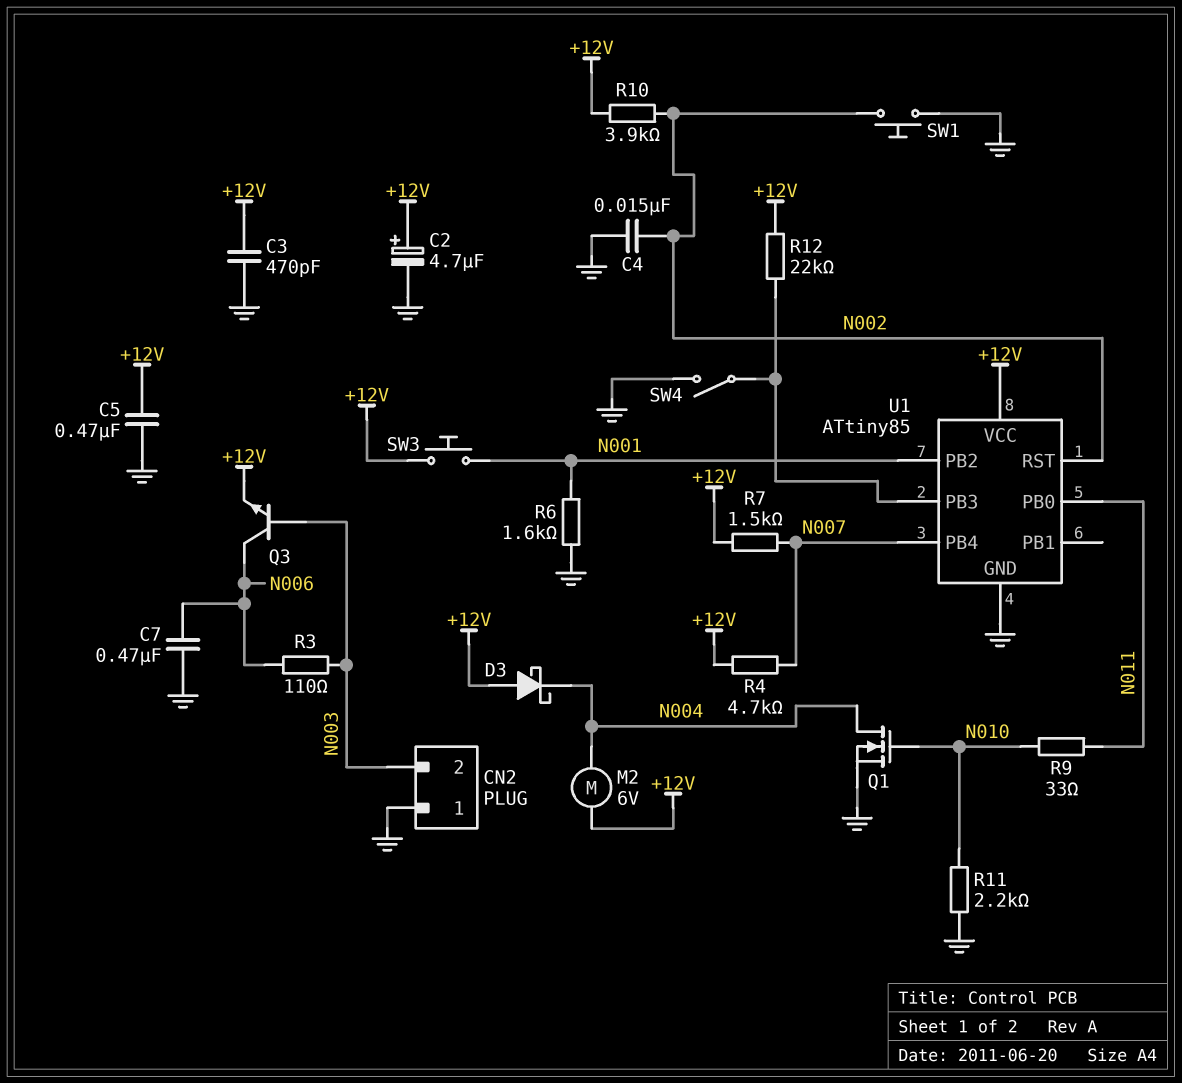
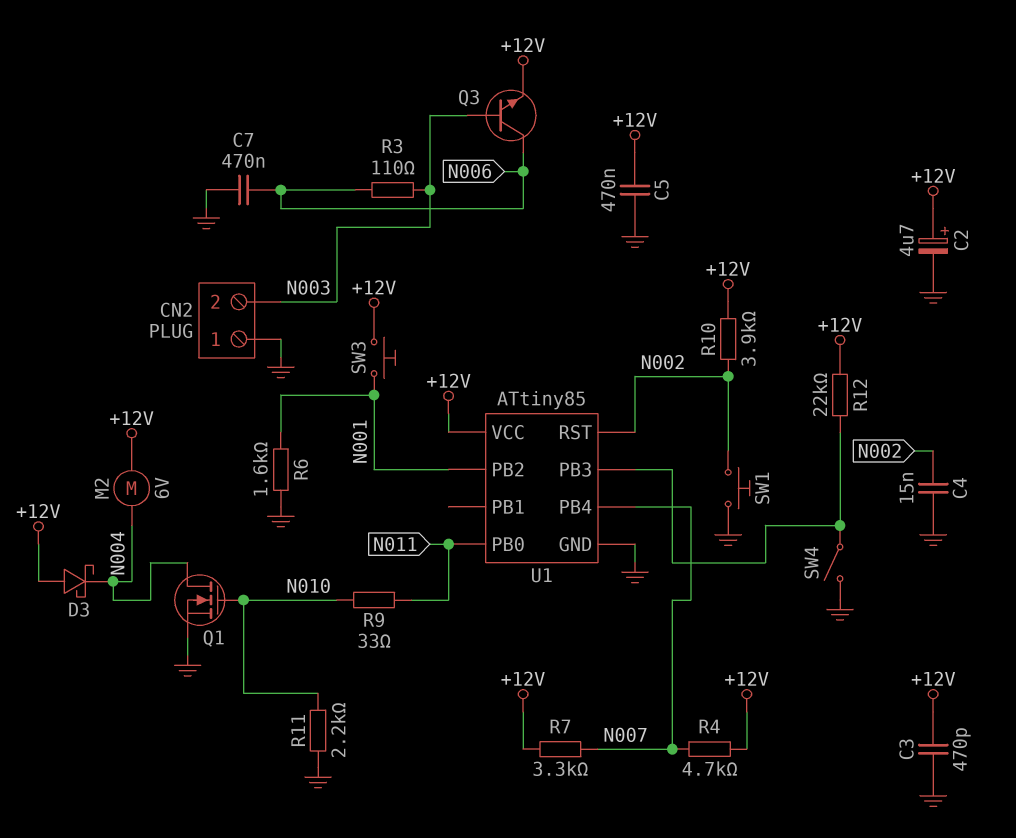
R7: 1.5k (+12V, N007) -> 3.3k (+12V, N007)

